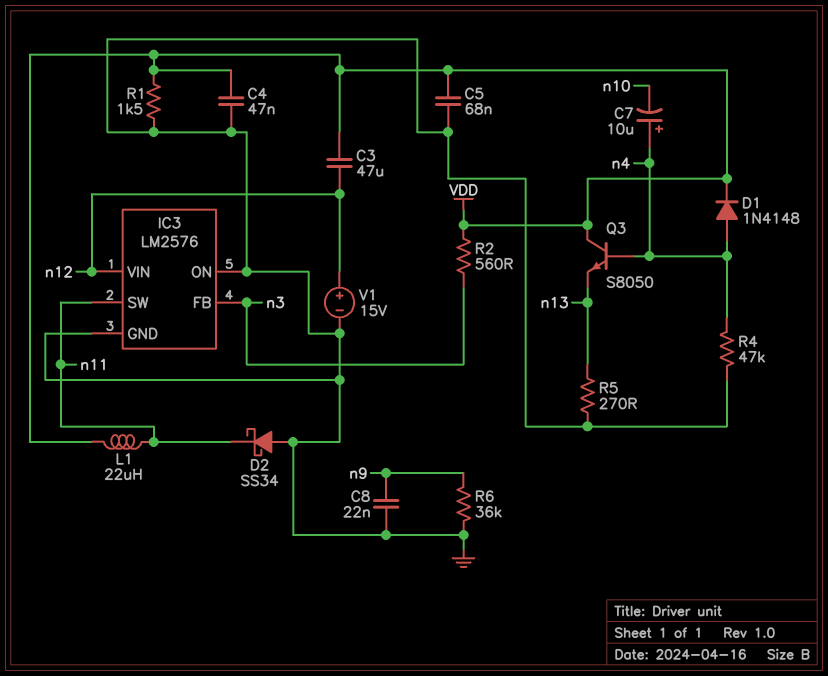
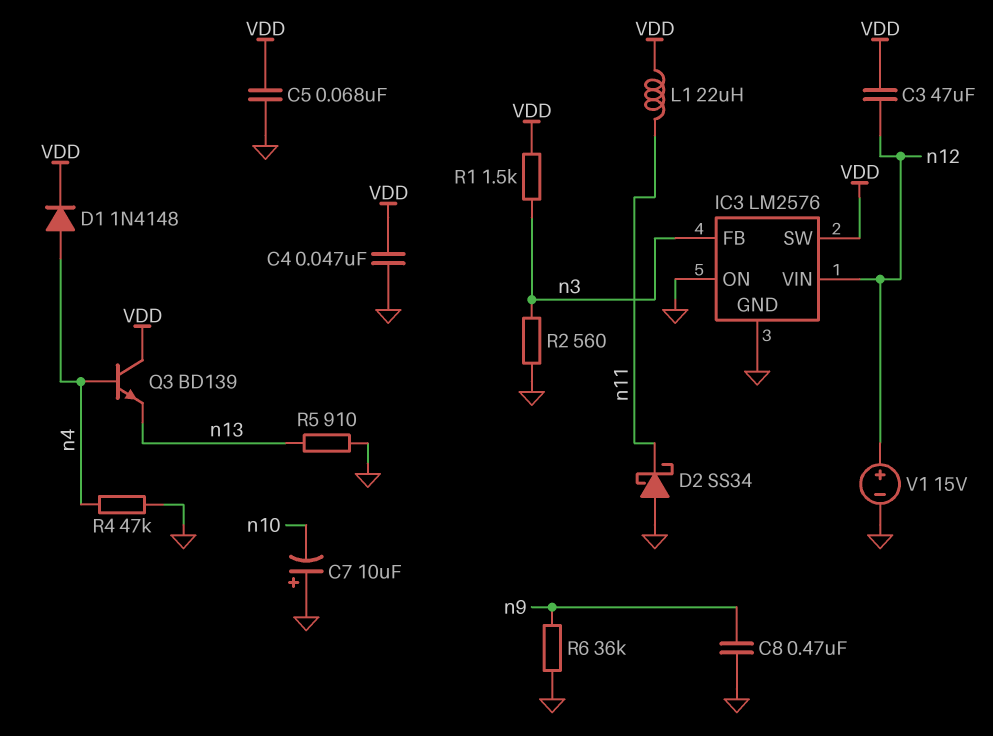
C7: 10uF (plus n4, minus n10) -> 10uF (plus GND, minus n10)
C8: 22nF (GND, n9) -> 470nF (GND, n9)
IC3 pin SW: n11 -> VDD
Q3: NPN S8050 (B n4, C VDD, E n13) -> NPN BD139 (B n4, C VDD, E n13)
R1: 1.5k (GND, VDD) -> 1.5k (VDD, n3)
R2: 560 (VDD, n3) -> 560 (GND, n3)
R5: 270 (GND, n13) -> 910 (GND, n13)

